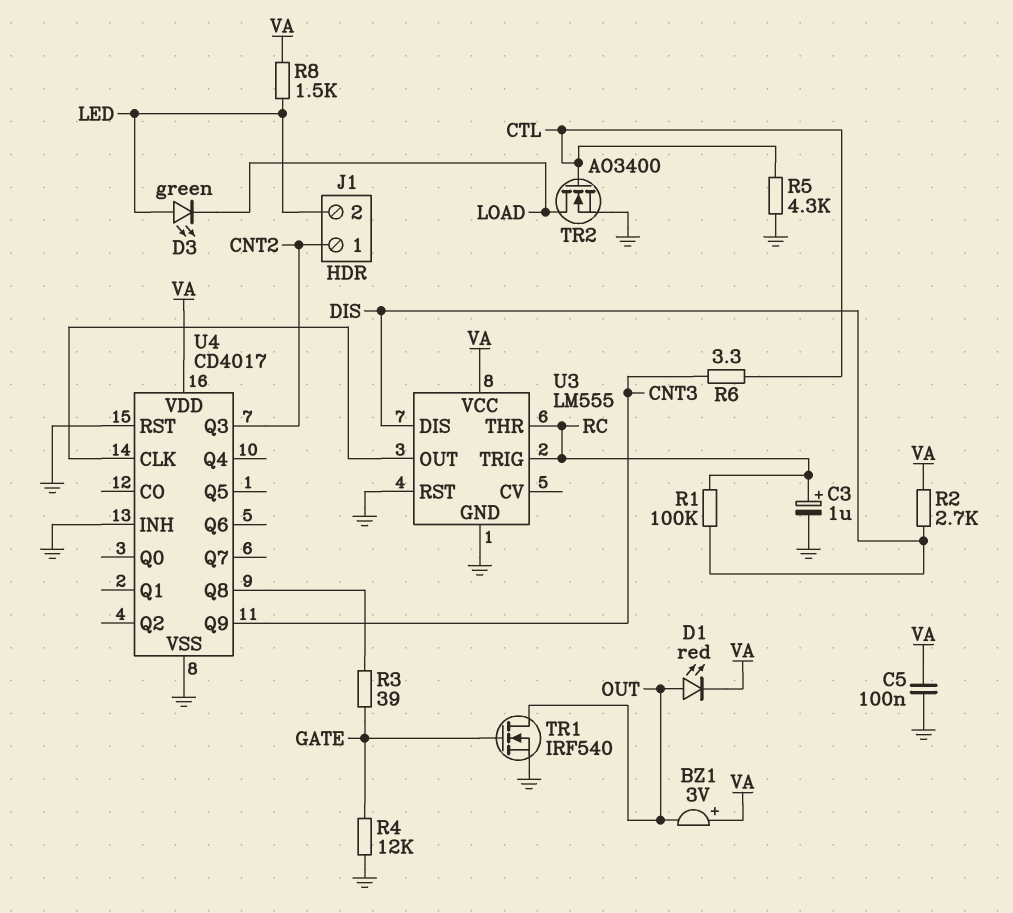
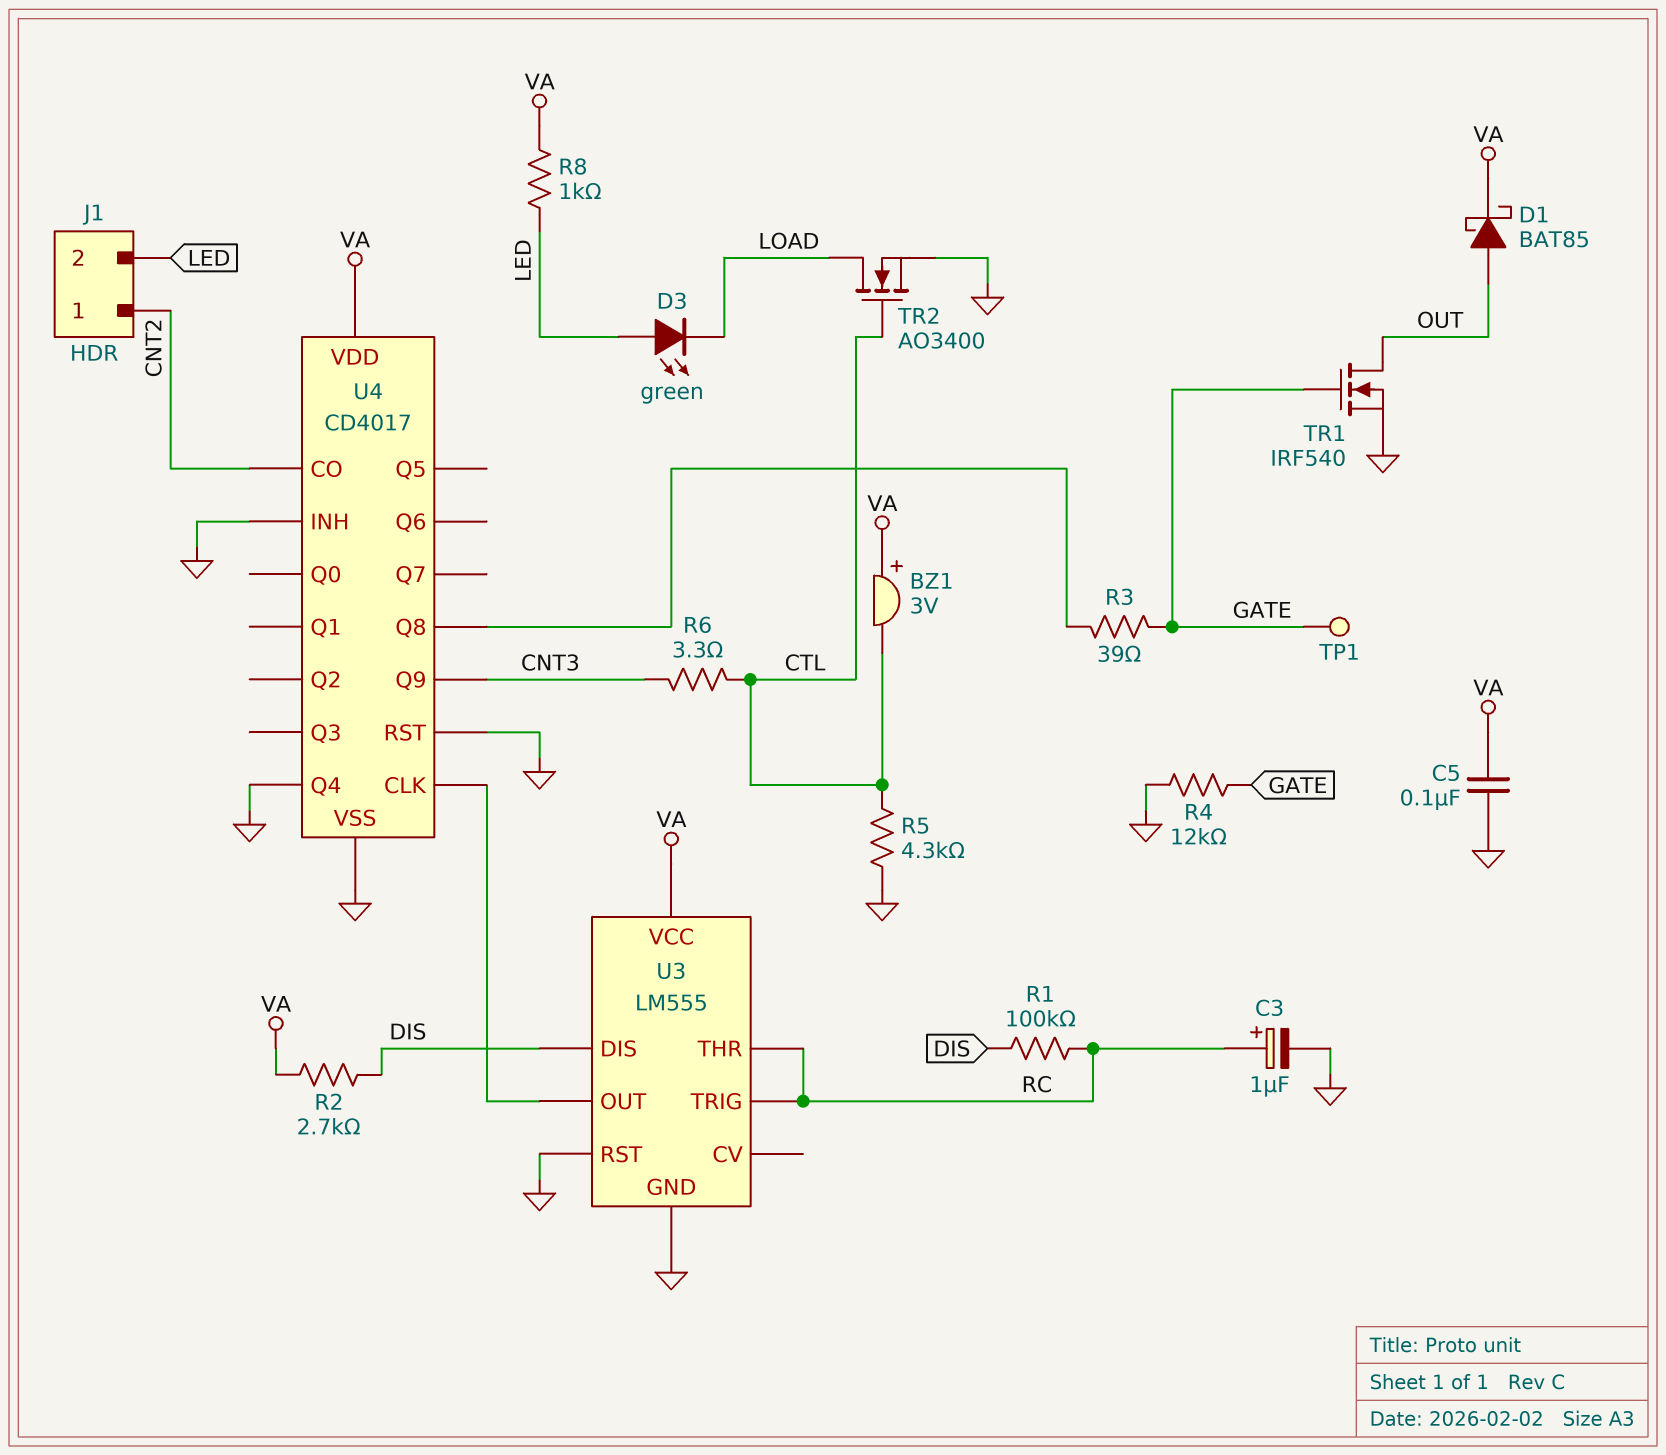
BZ1: buzzer 3V (plus VA, minus OUT) -> buzzer 3V (plus VA, minus CTL)
D1: LED red (A OUT, K VA) -> schottky BAT85 (A OUT, K VA)
R8: 1.5k (LED, VA) -> 1k (LED, VA)
TP1: none -> test point (GATE)
U4 pin CO: none -> CNT2
U4 pin Q3: CNT2 -> none
U4 pin Q4: none -> GND

